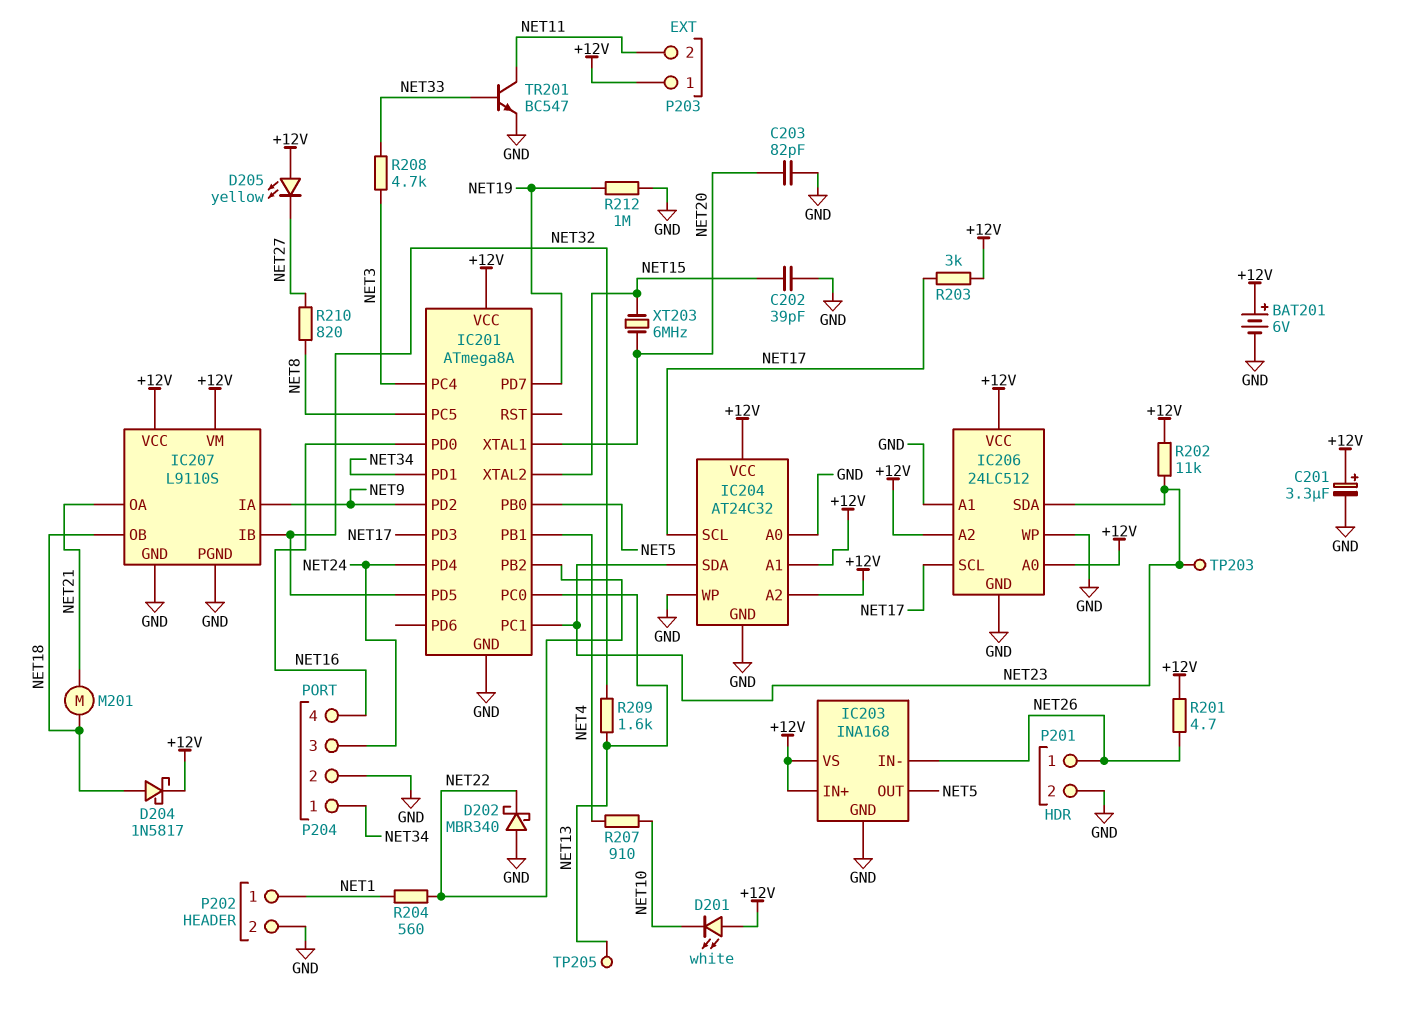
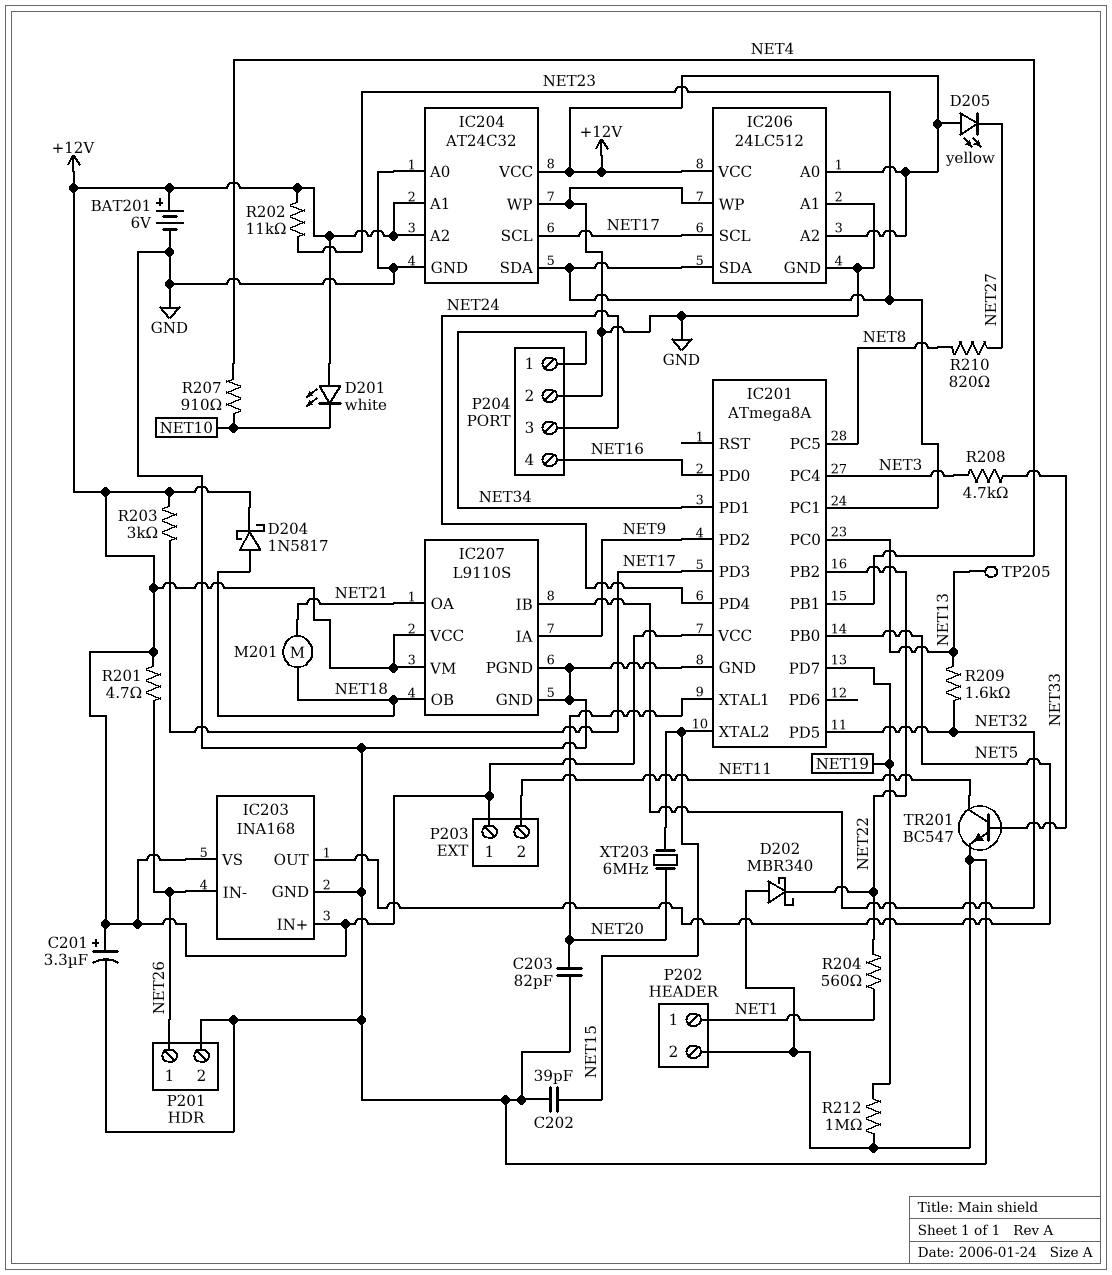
TP203: test point (NET23) -> none

